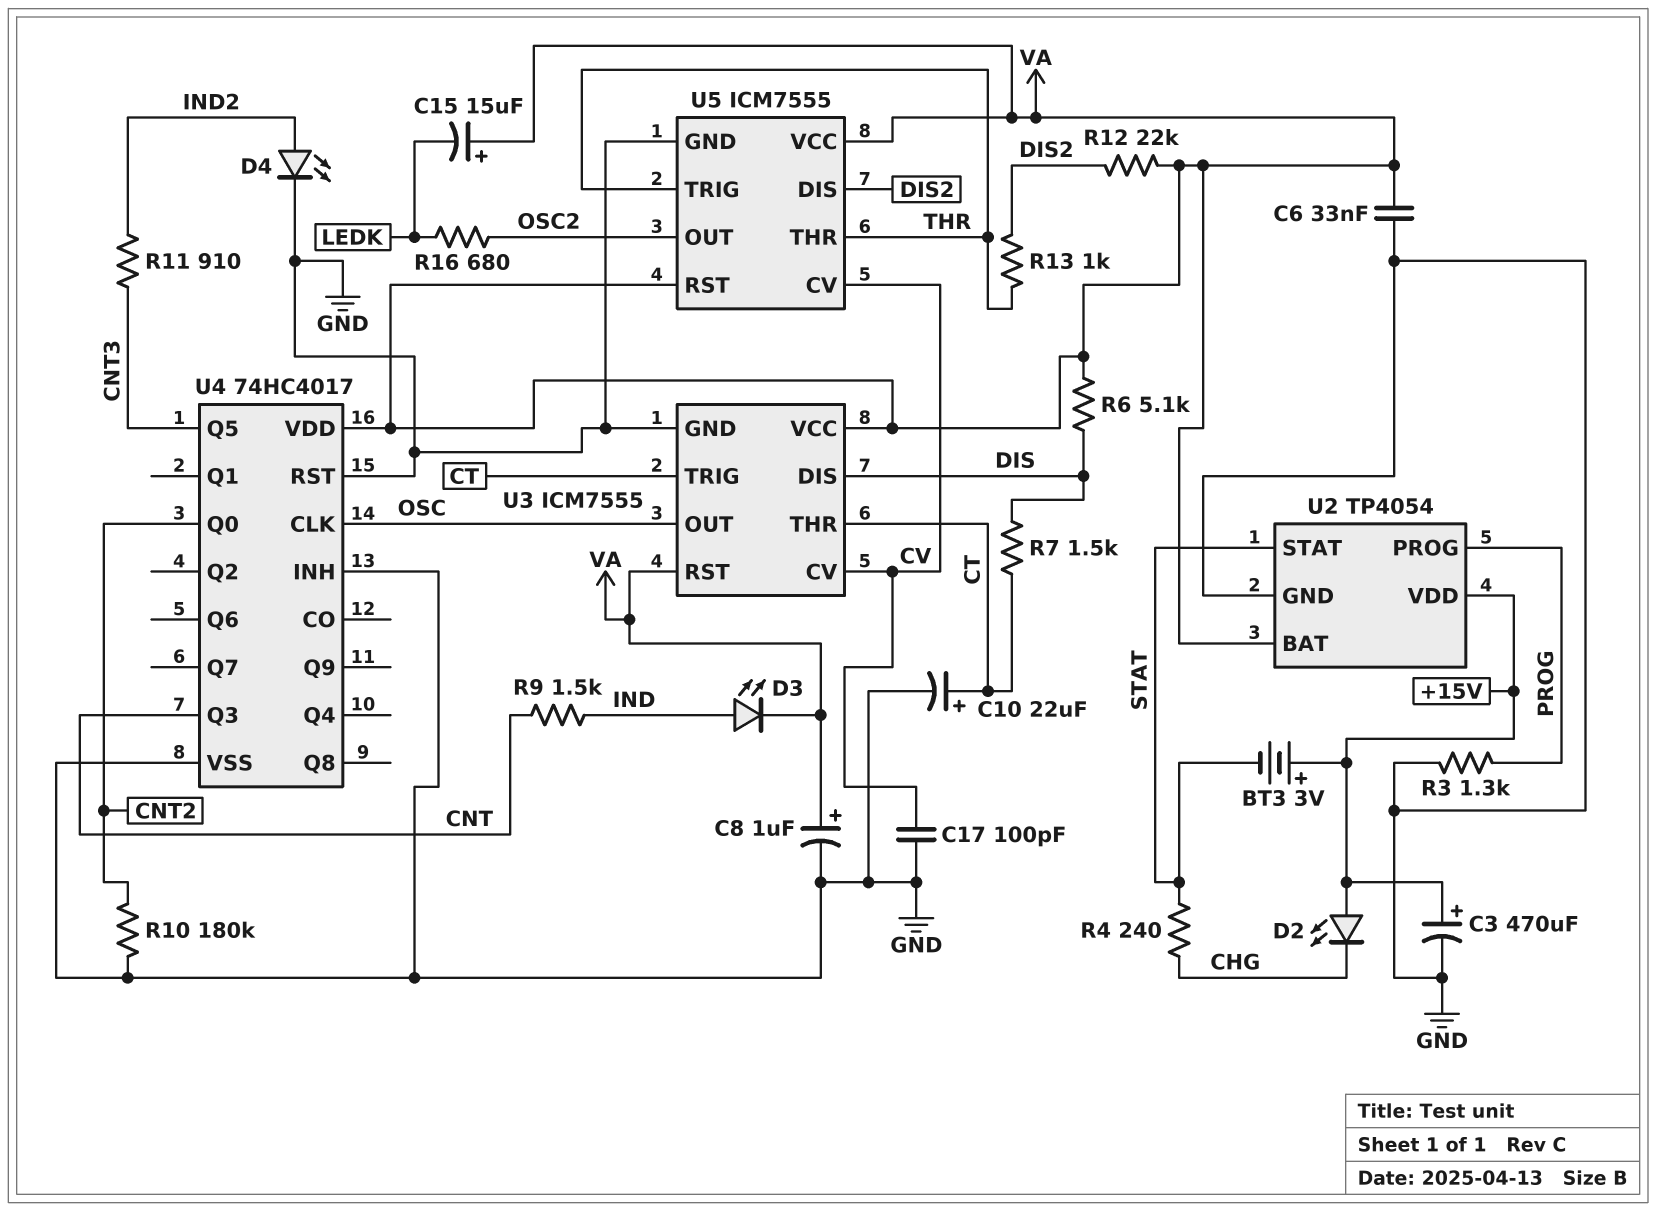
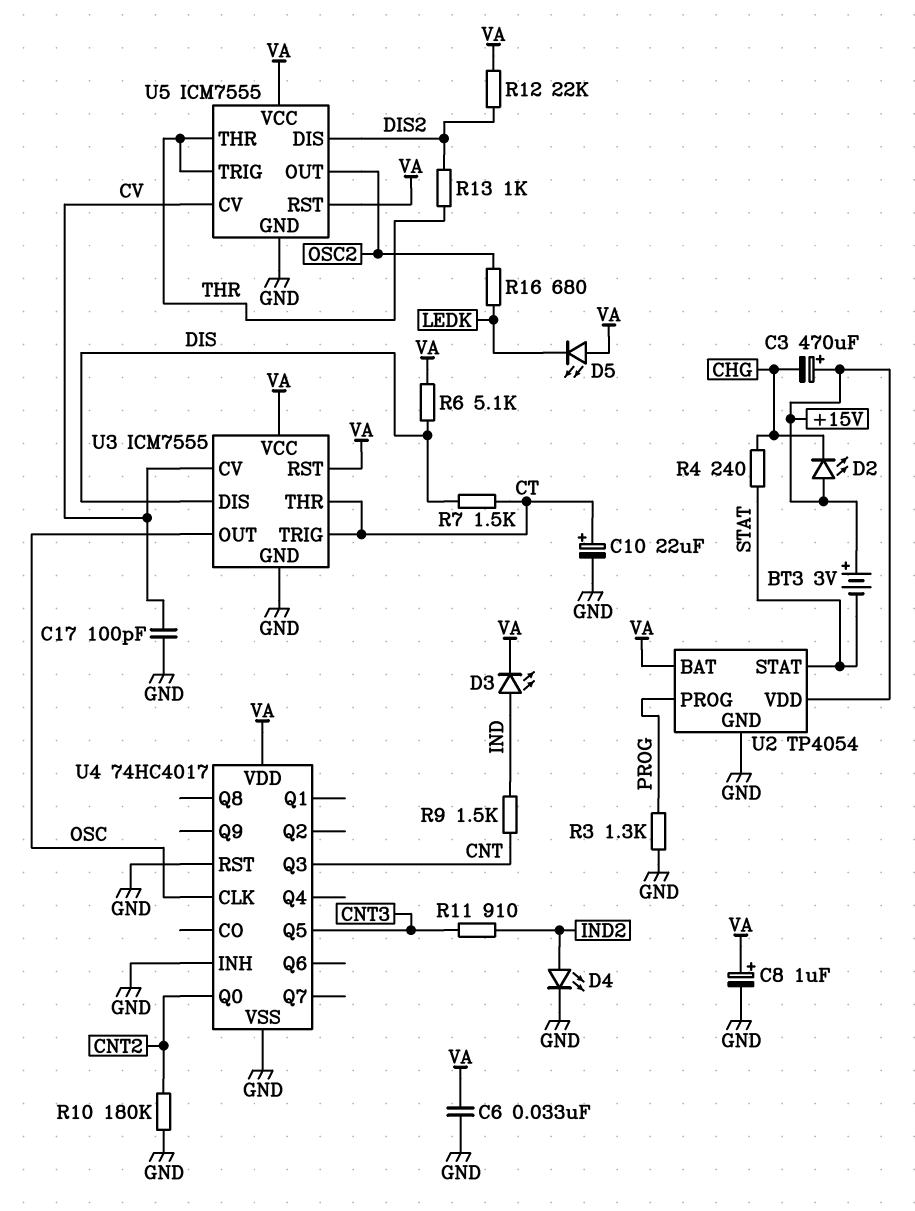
C3: 470uF (plus +15V, minus GND) -> 470uF (plus +15V, minus CHG)
C15: 15uF (plus VA, minus LEDK) -> none
D5: none -> LED (A VA, K LEDK)

